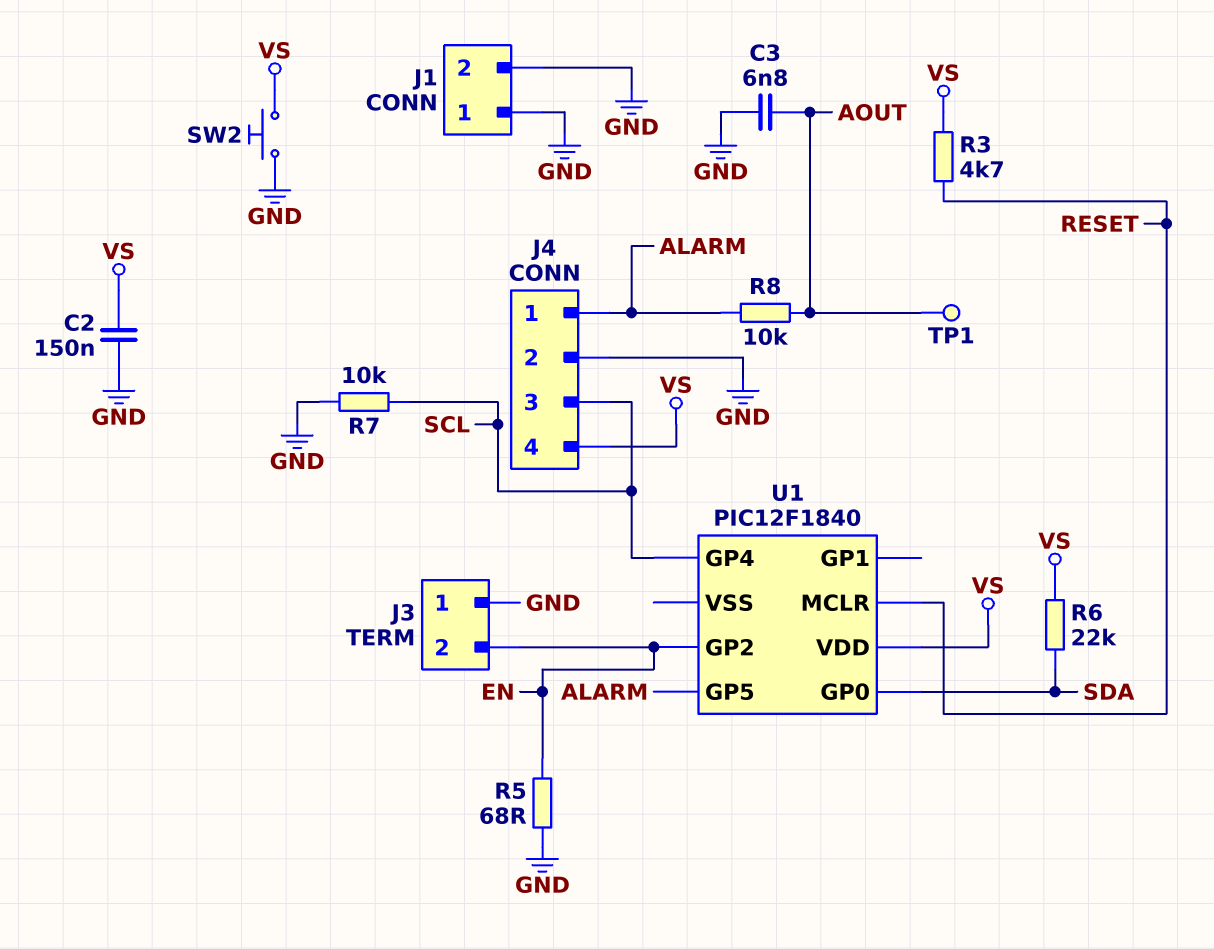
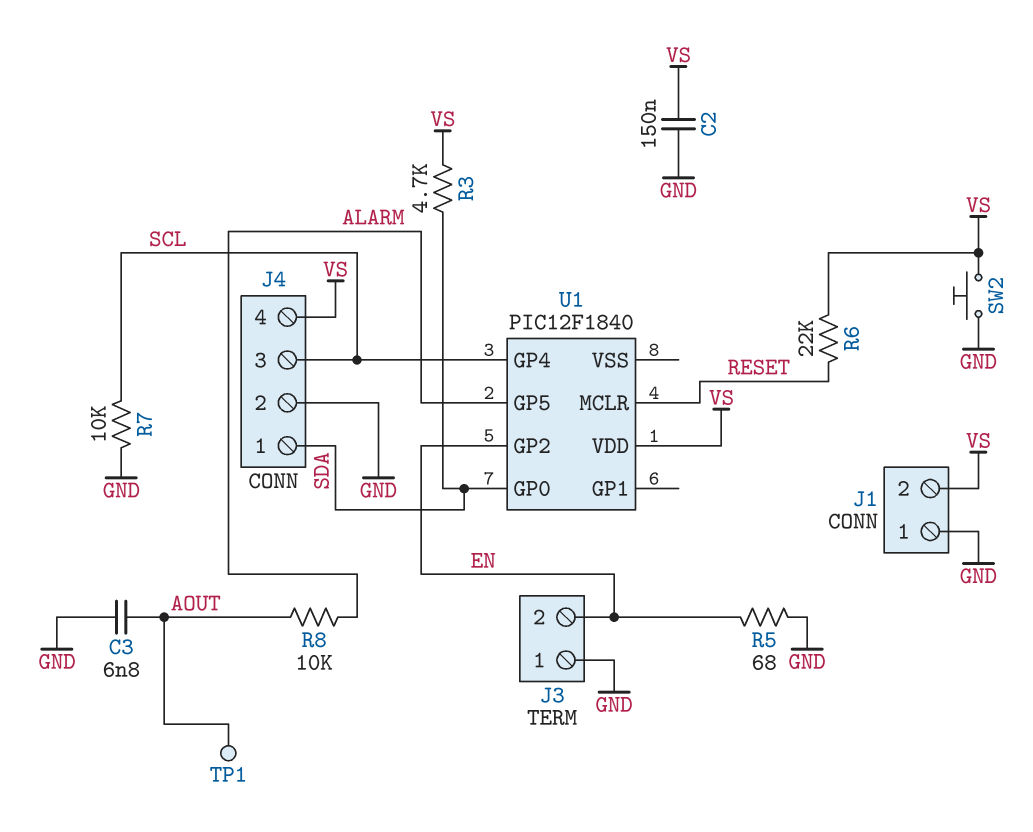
J1 pin 2: GND -> VS
J4 pin 1: ALARM -> SDA
R3: 4.7k (RESET, VS) -> 4.7k (SDA, VS)
R6: 22k (SDA, VS) -> 22k (RESET, VS)

